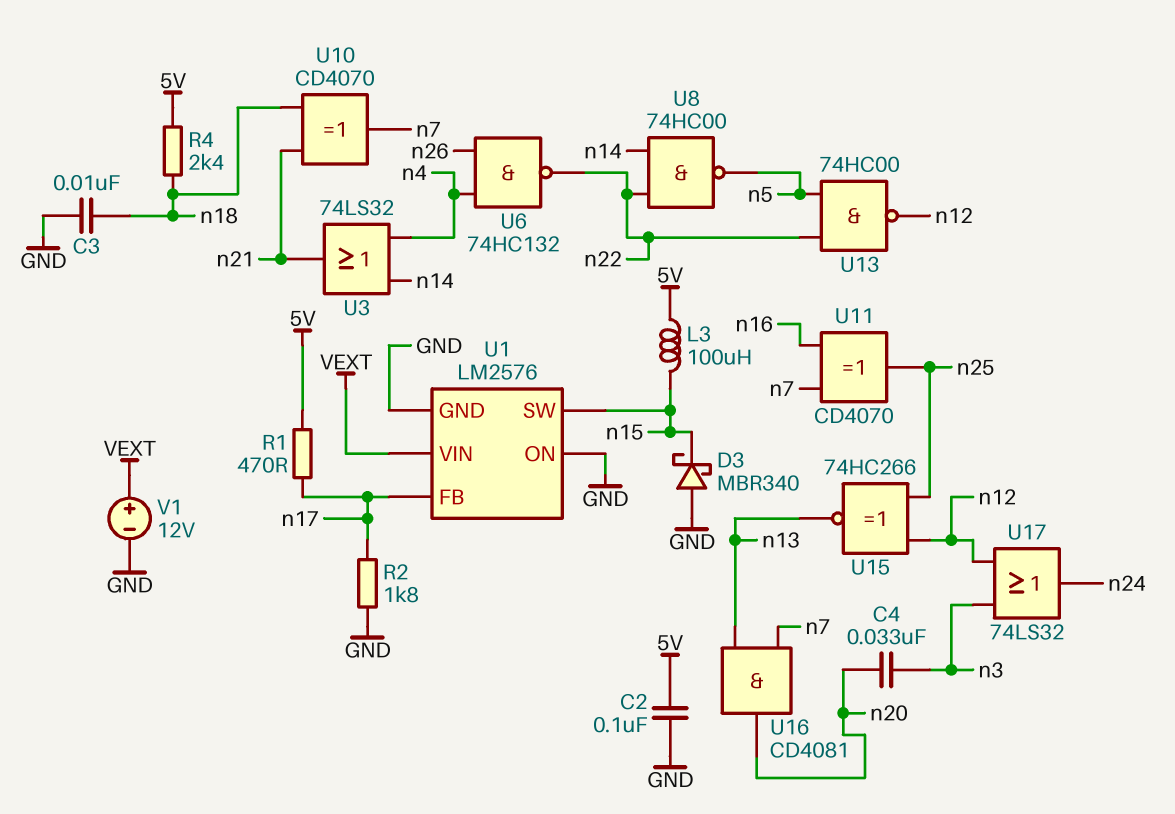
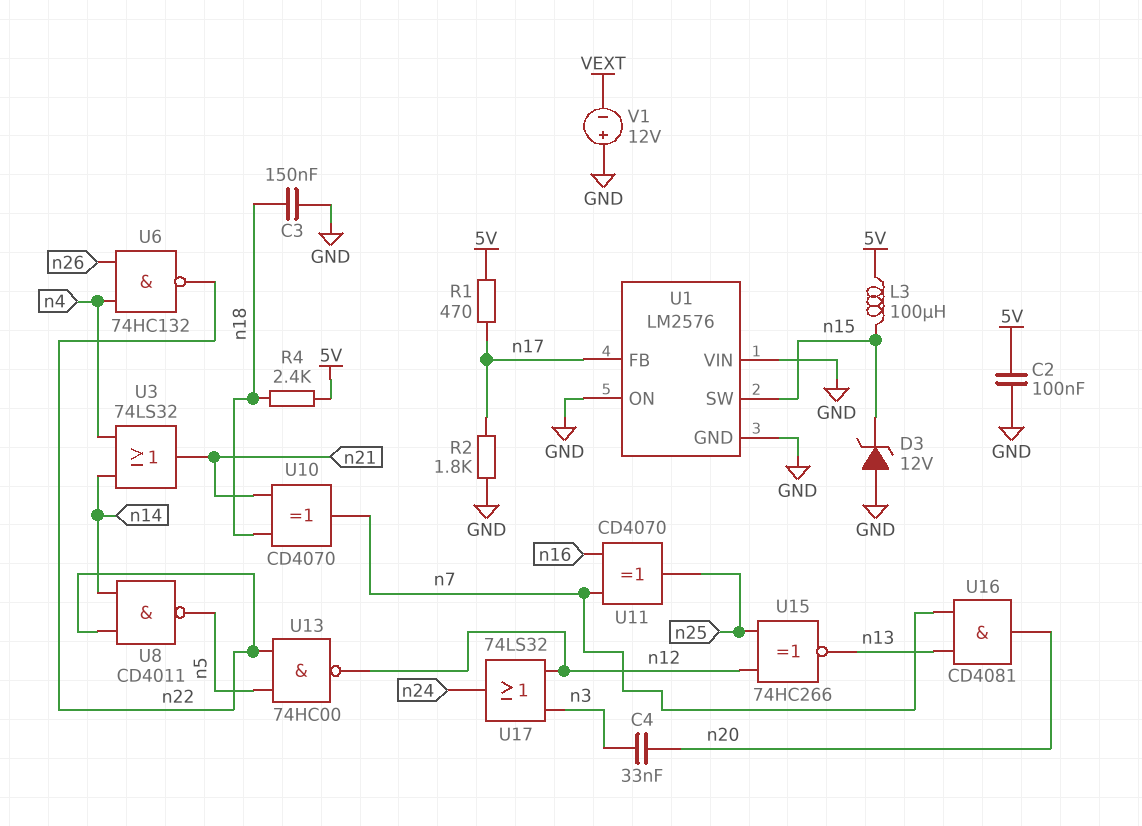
C3: 10nF (GND, n18) -> 150nF (GND, n18)
D3: schottky MBR340 (A GND, K n15) -> zener 12V (A GND, K n15)
U1 pin VIN: VEXT -> GND
U8: NAND 74HC00 (in n14, in n22, out n5) -> NAND CD4011 (in n14, in n22, out n5)
V1: 12V (plus VEXT, minus GND) -> 12V (plus GND, minus VEXT)

